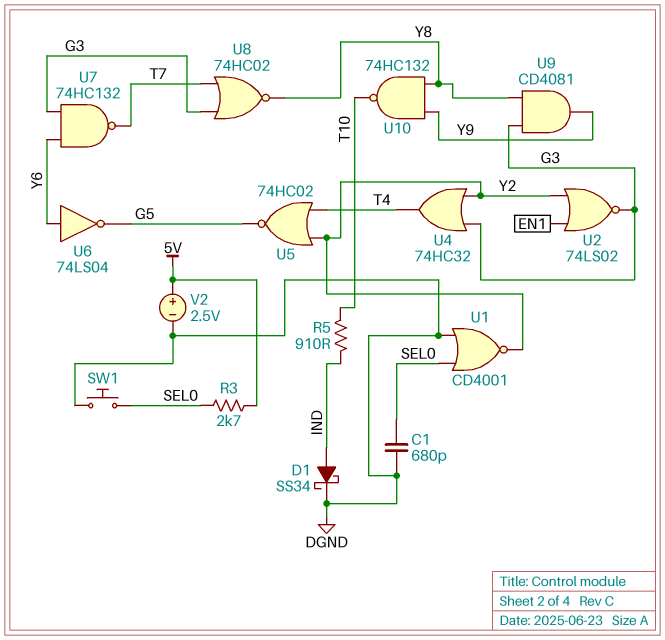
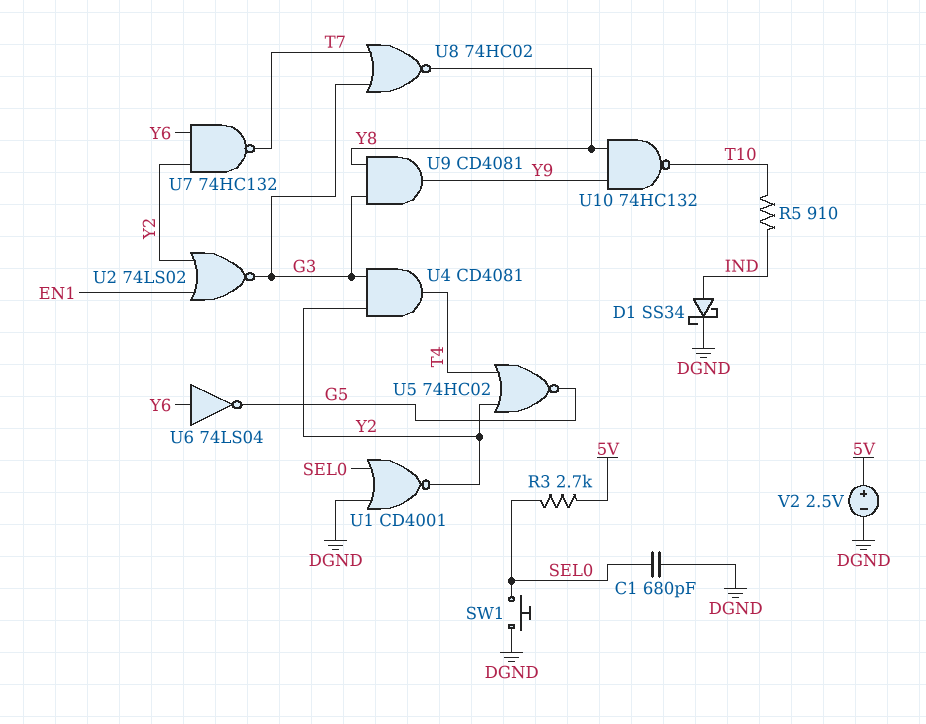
U4: OR 74HC32 (in G3, in Y2, out T4) -> AND CD4081 (in G3, in Y2, out T4)
U7: NAND 74HC132 (in G3, in Y6, out T7) -> NAND 74HC132 (in Y2, in Y6, out T7)

